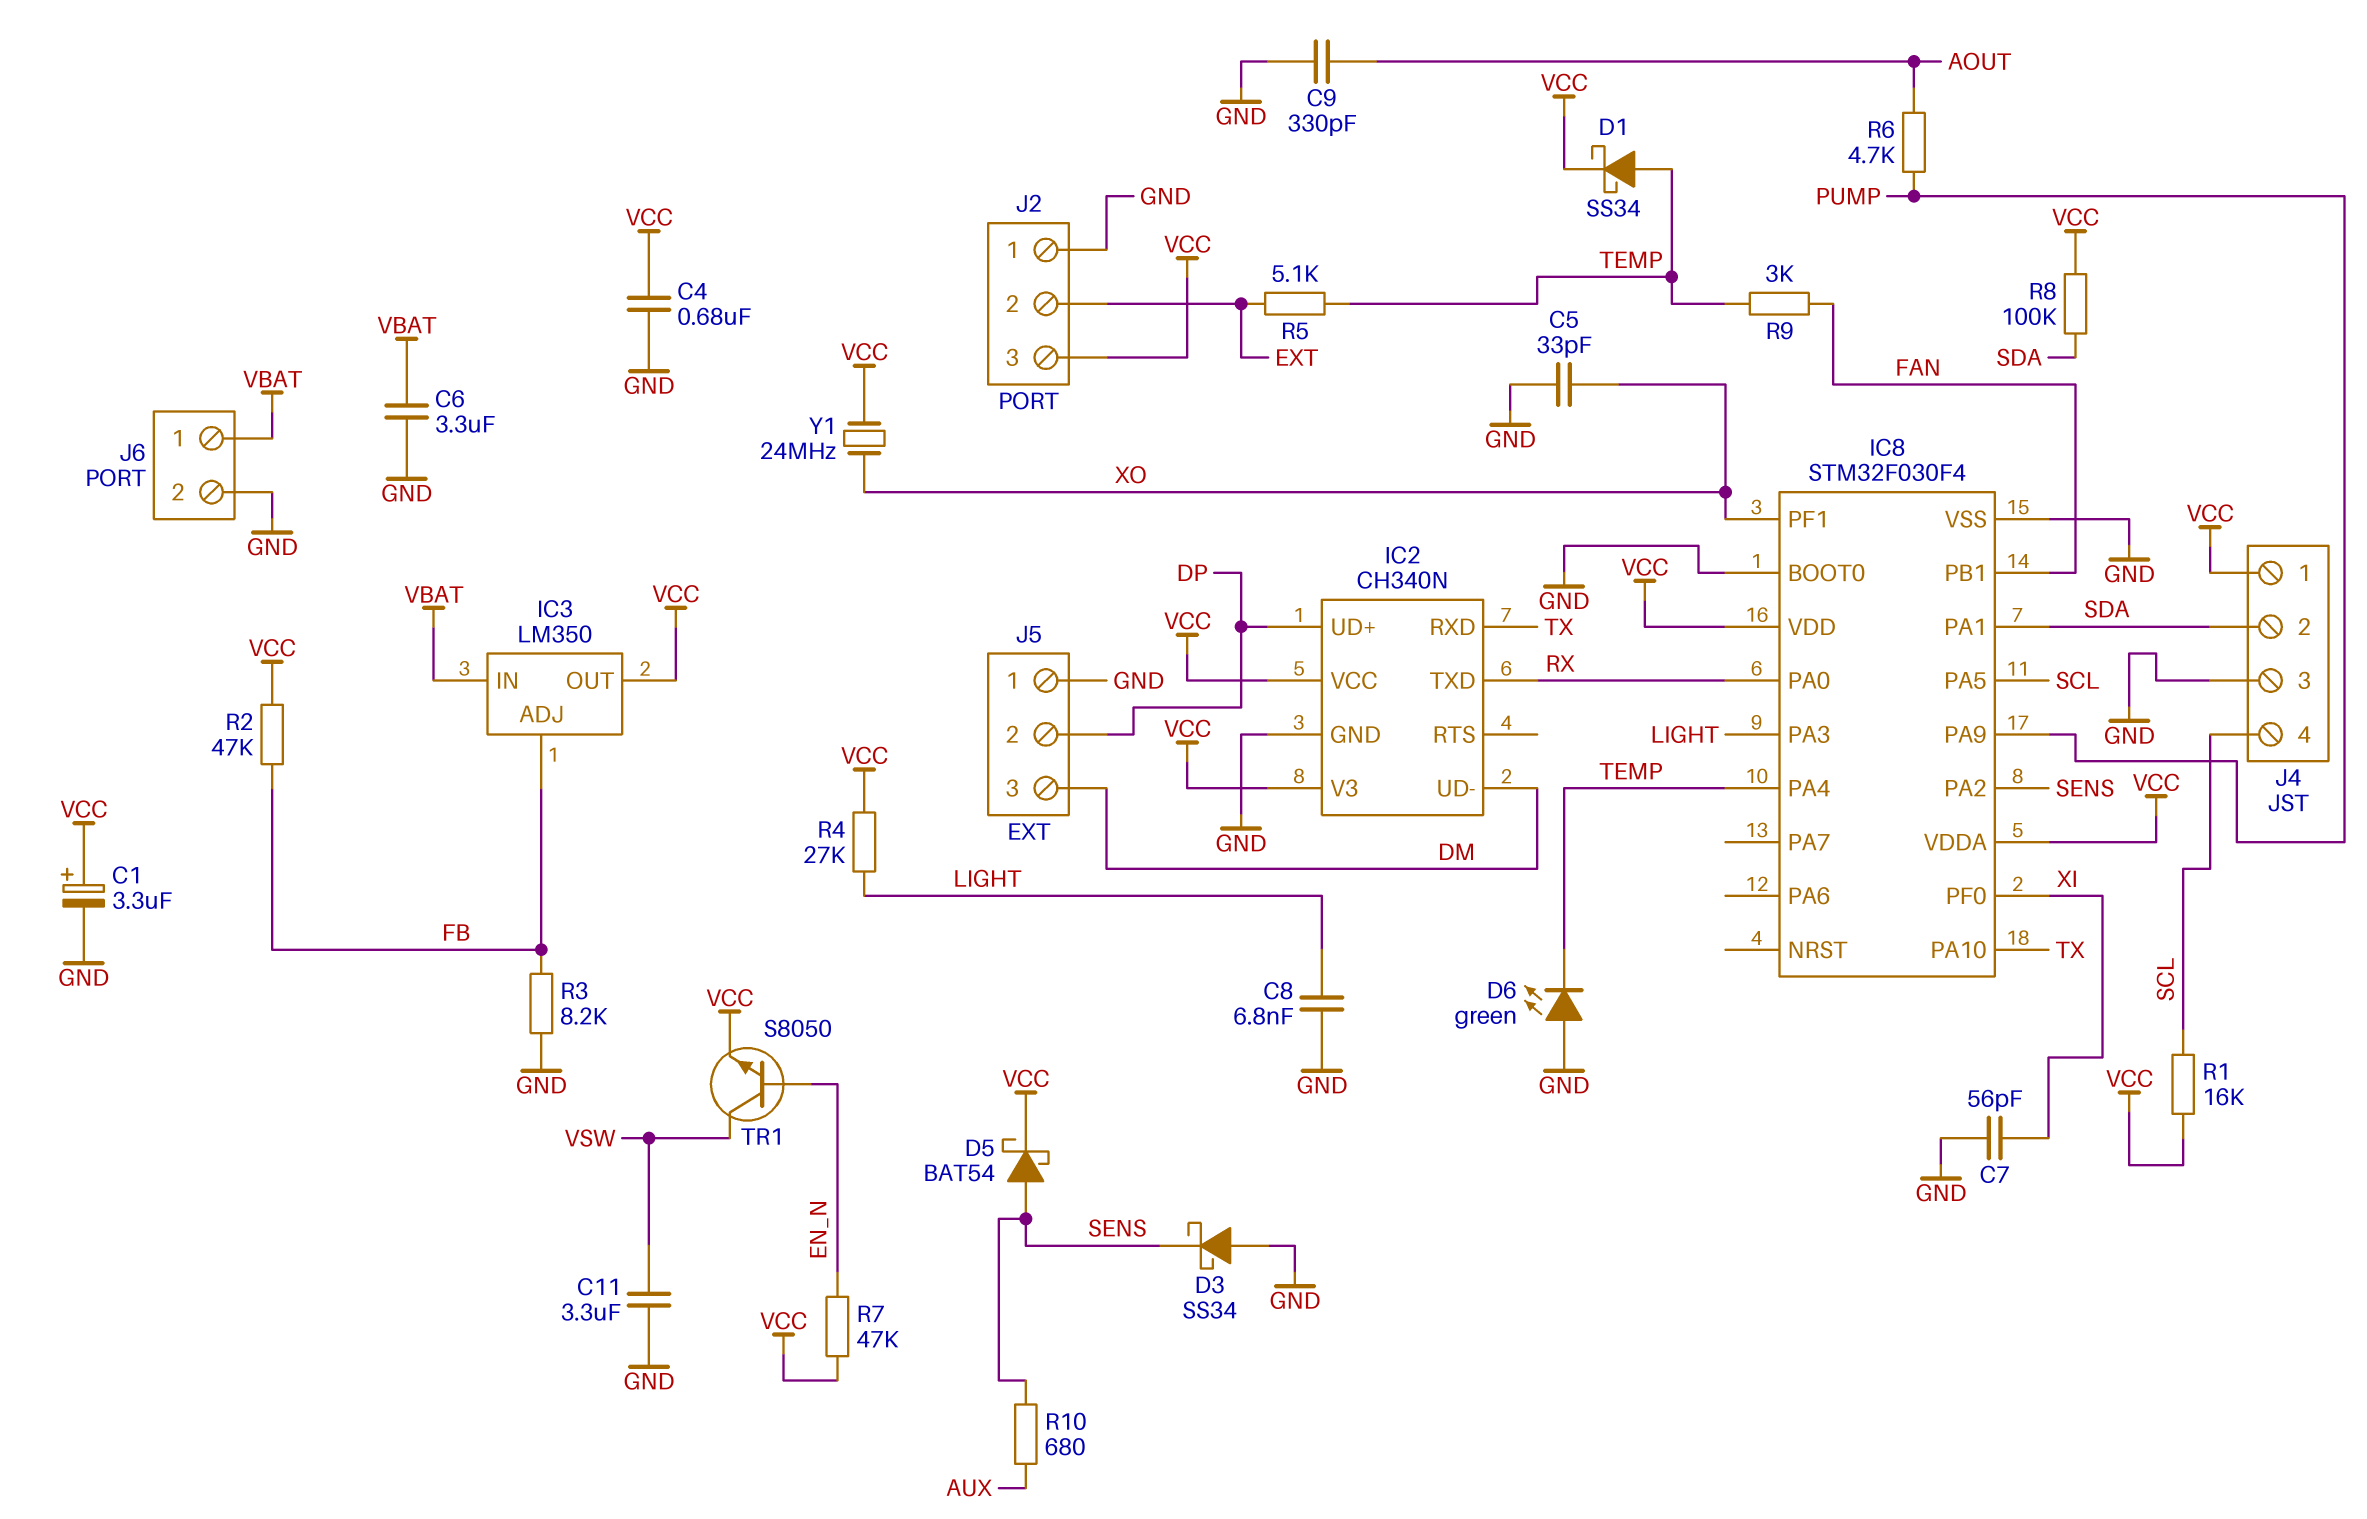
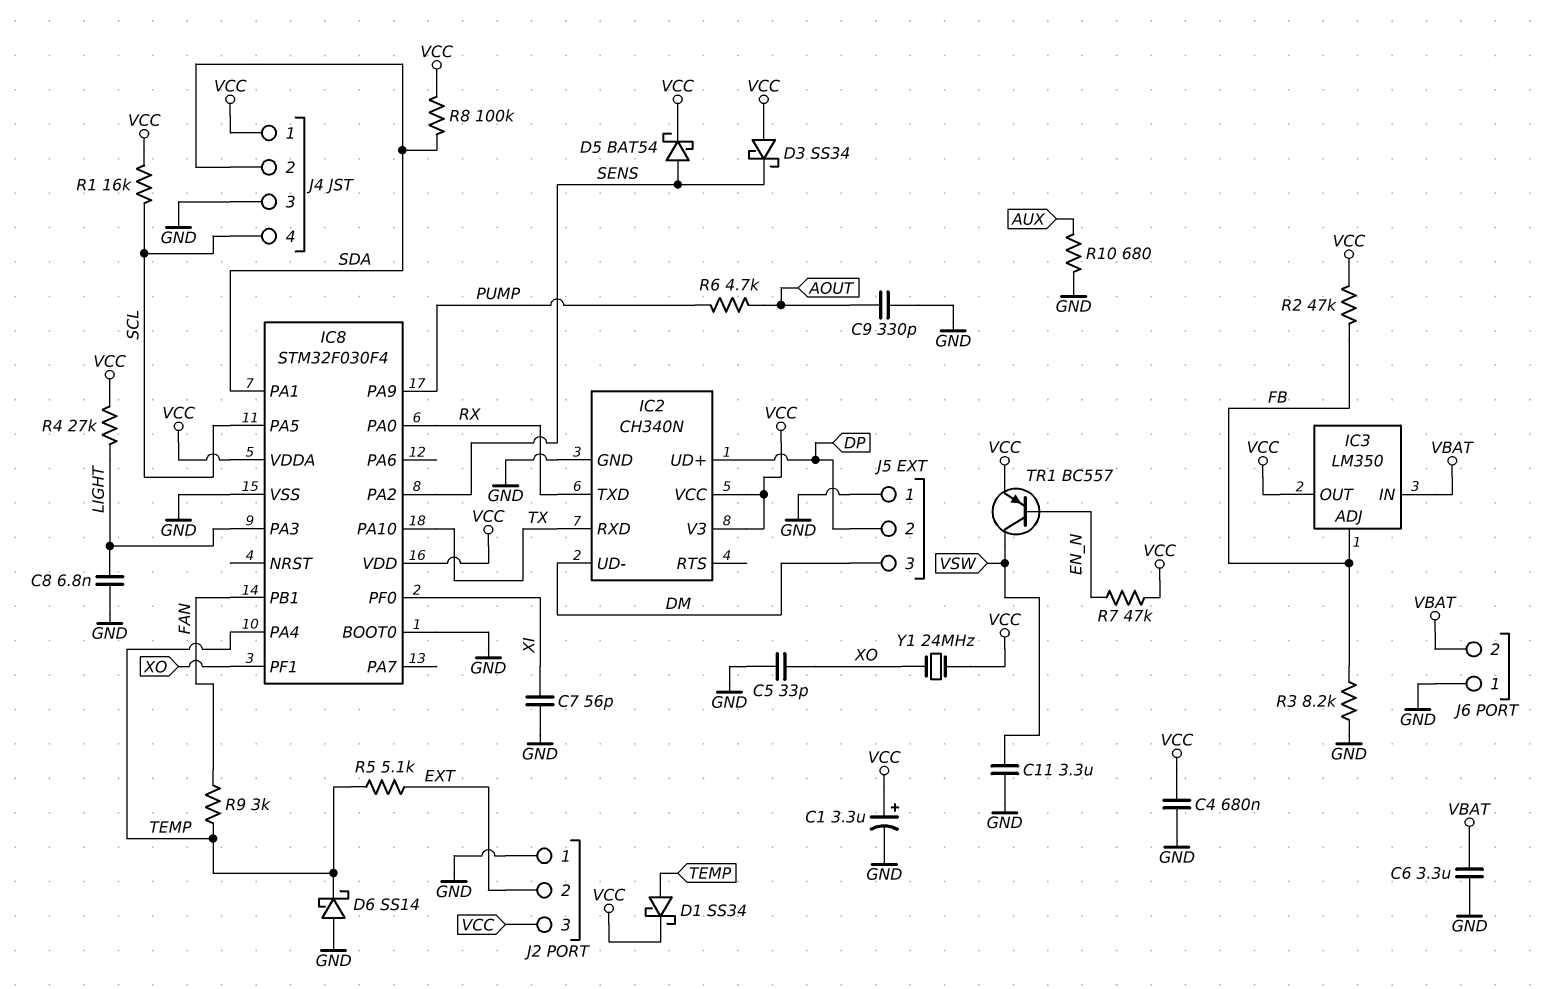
D3: schottky SS34 (A GND, K SENS) -> schottky SS34 (A VCC, K SENS)
D6: LED green (A GND, K TEMP) -> schottky SS14 (A GND, K TEMP)
J6 pin 1: VBAT -> GND
J6 pin 2: GND -> VBAT
R10: 680 (AUX, SENS) -> 680 (AUX, GND)
TR1: NPN S8050 (B EN_N, C VSW, E VCC) -> PNP BC557 (B EN_N, C VSW, E VCC)

